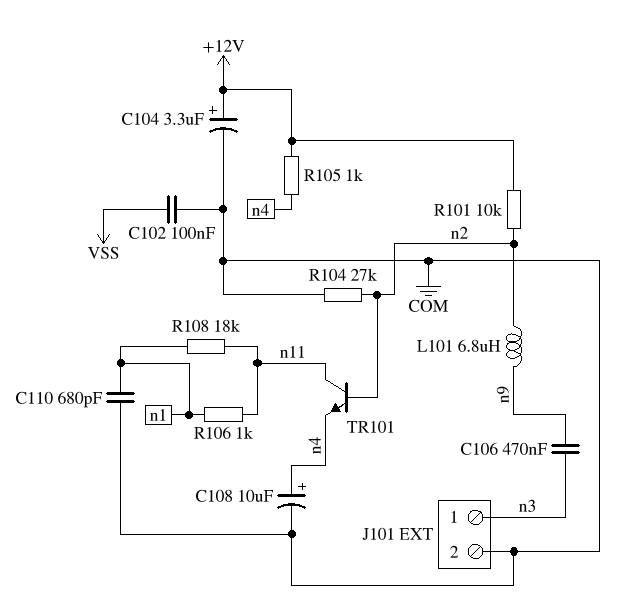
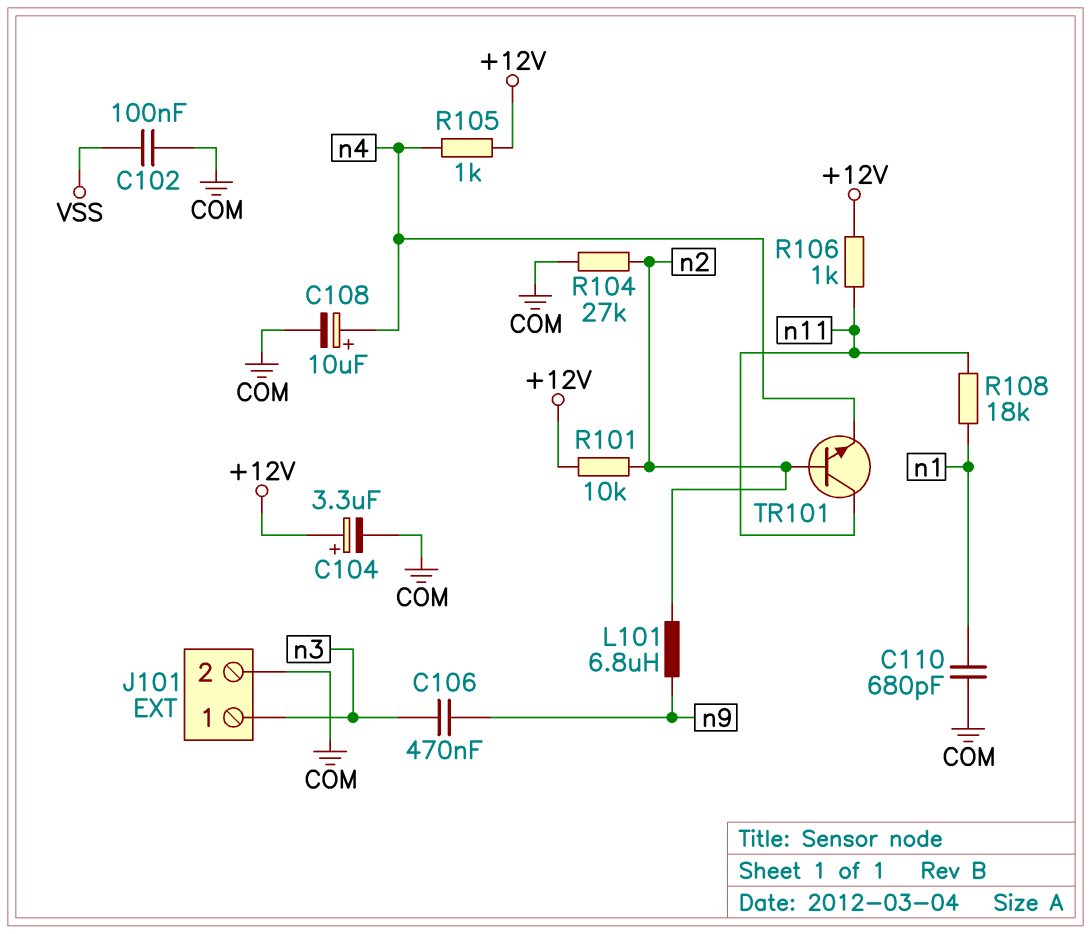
R106: 1k (n1, n11) -> 1k (+12V, n11)

